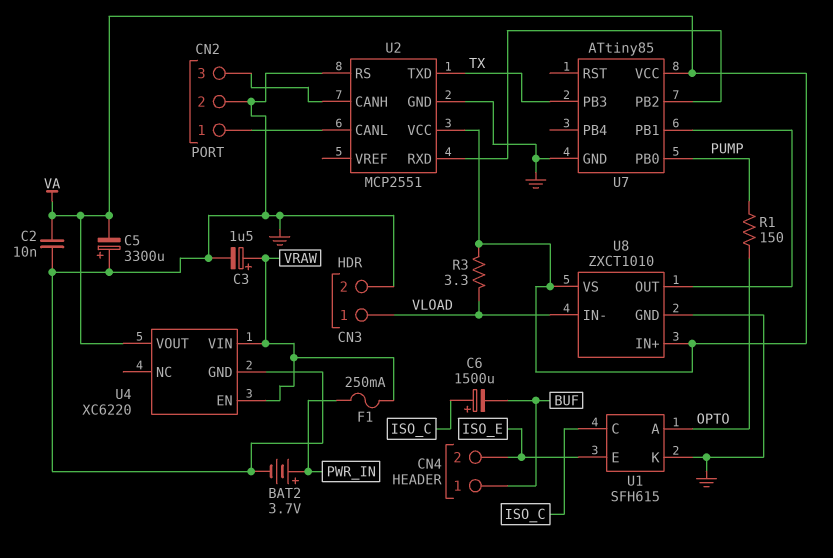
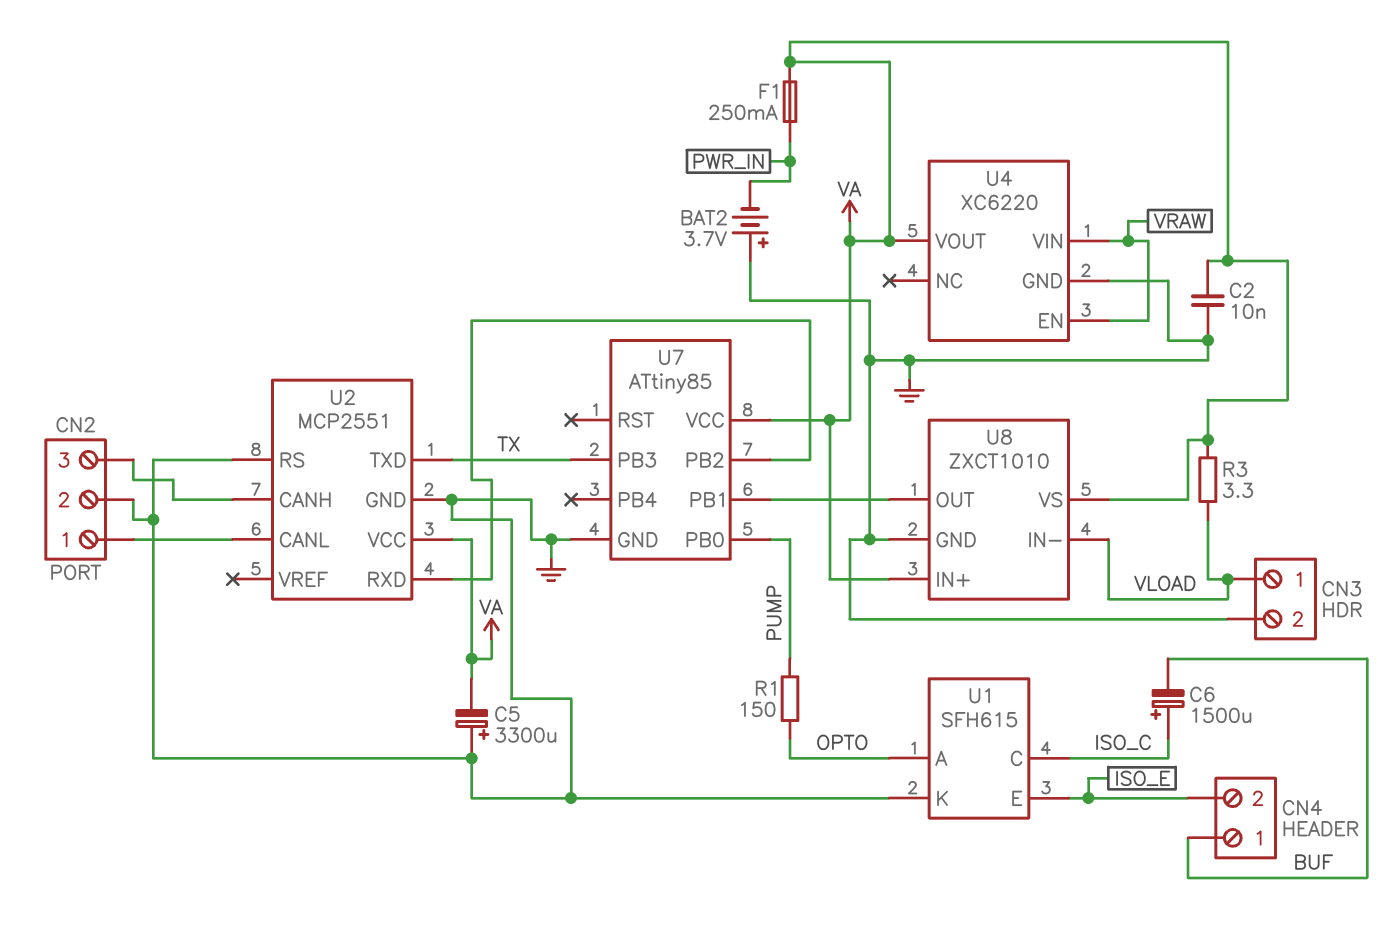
BAT2: 3.7V (plus PWR_IN, minus GND) -> 3.7V (plus GND, minus PWR_IN)
C3: 1.5uF (plus VRAW, minus GND) -> none
F1: 250mA (PWR_IN, VRAW) -> 250mA (PWR_IN, VA)

